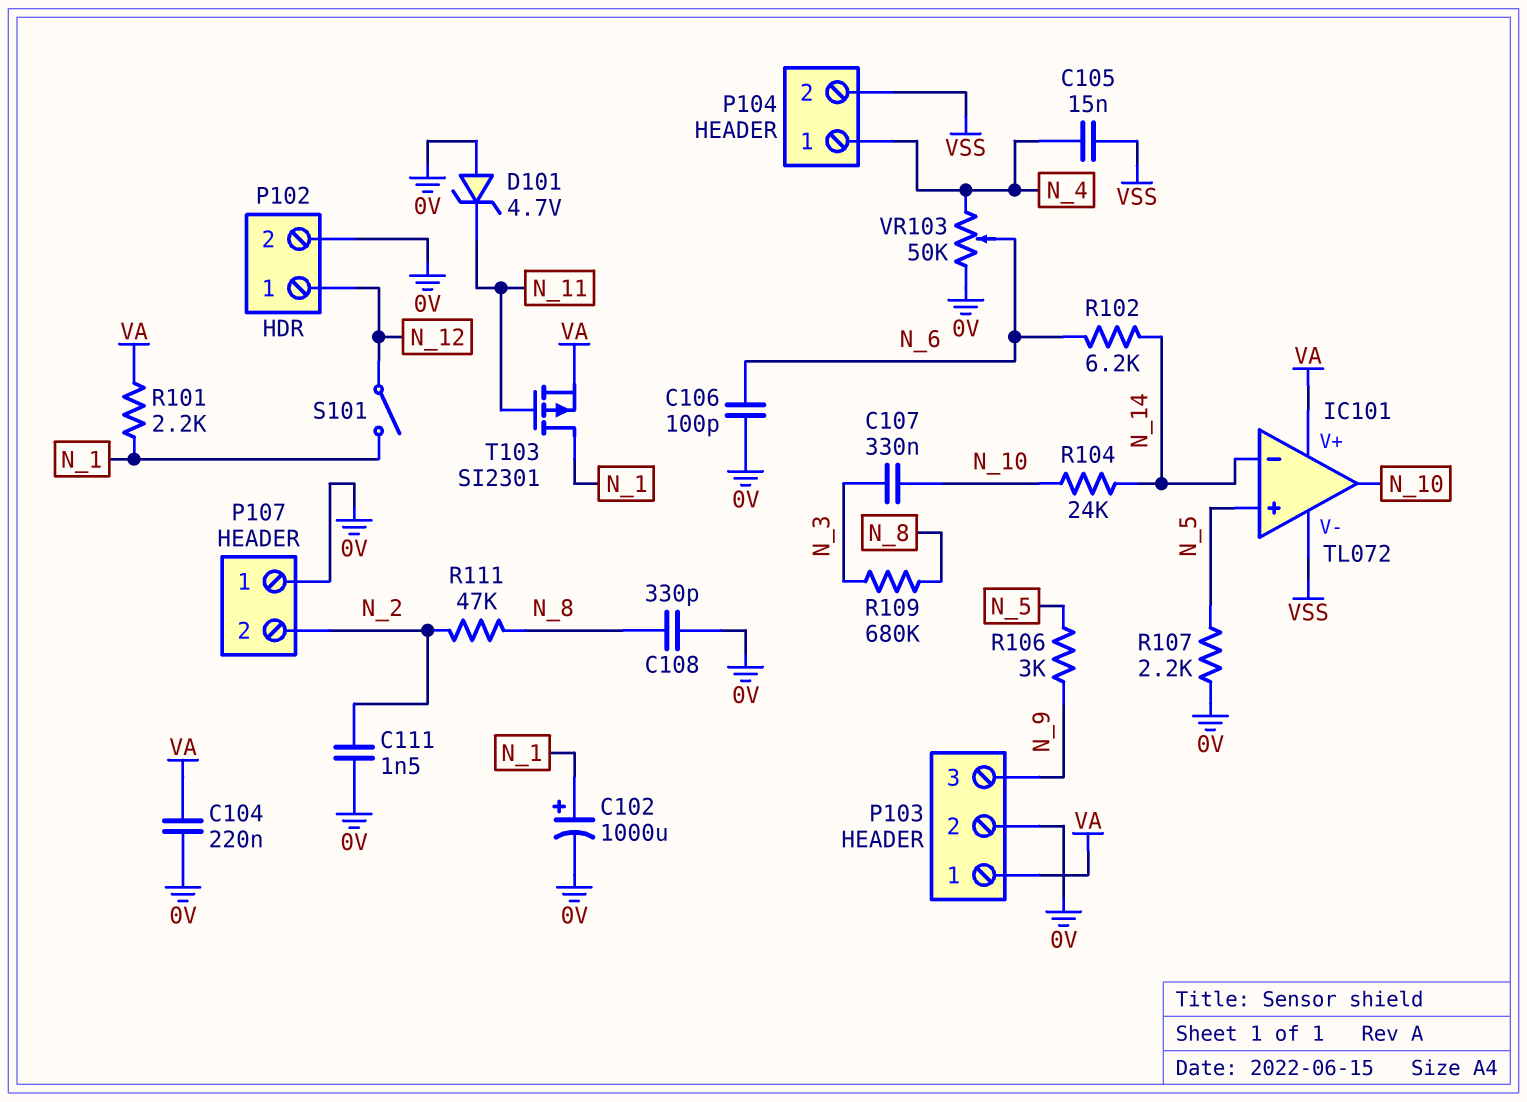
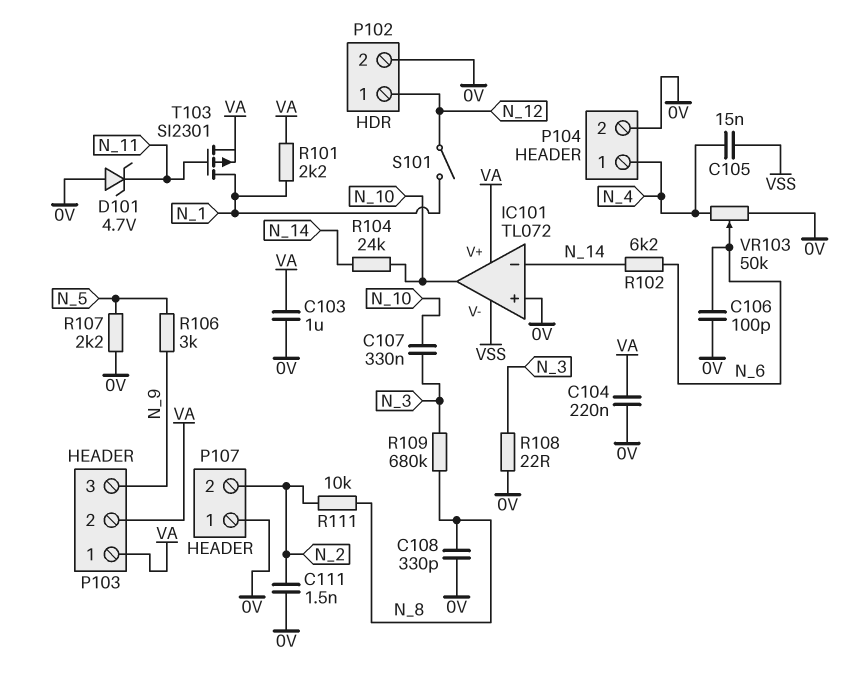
C102: 1000uF (plus N_1, minus 0V) -> none
C103: none -> 1uF (0V, VA)
IC101 pin in+: N_5 -> 0V
P103 pin 2: 0V -> VA
P104 pin 2: VSS -> 0V
R108: none -> 22 (0V, N_3)
R111: 47k (N_2, N_8) -> 10k (N_2, N_8)

